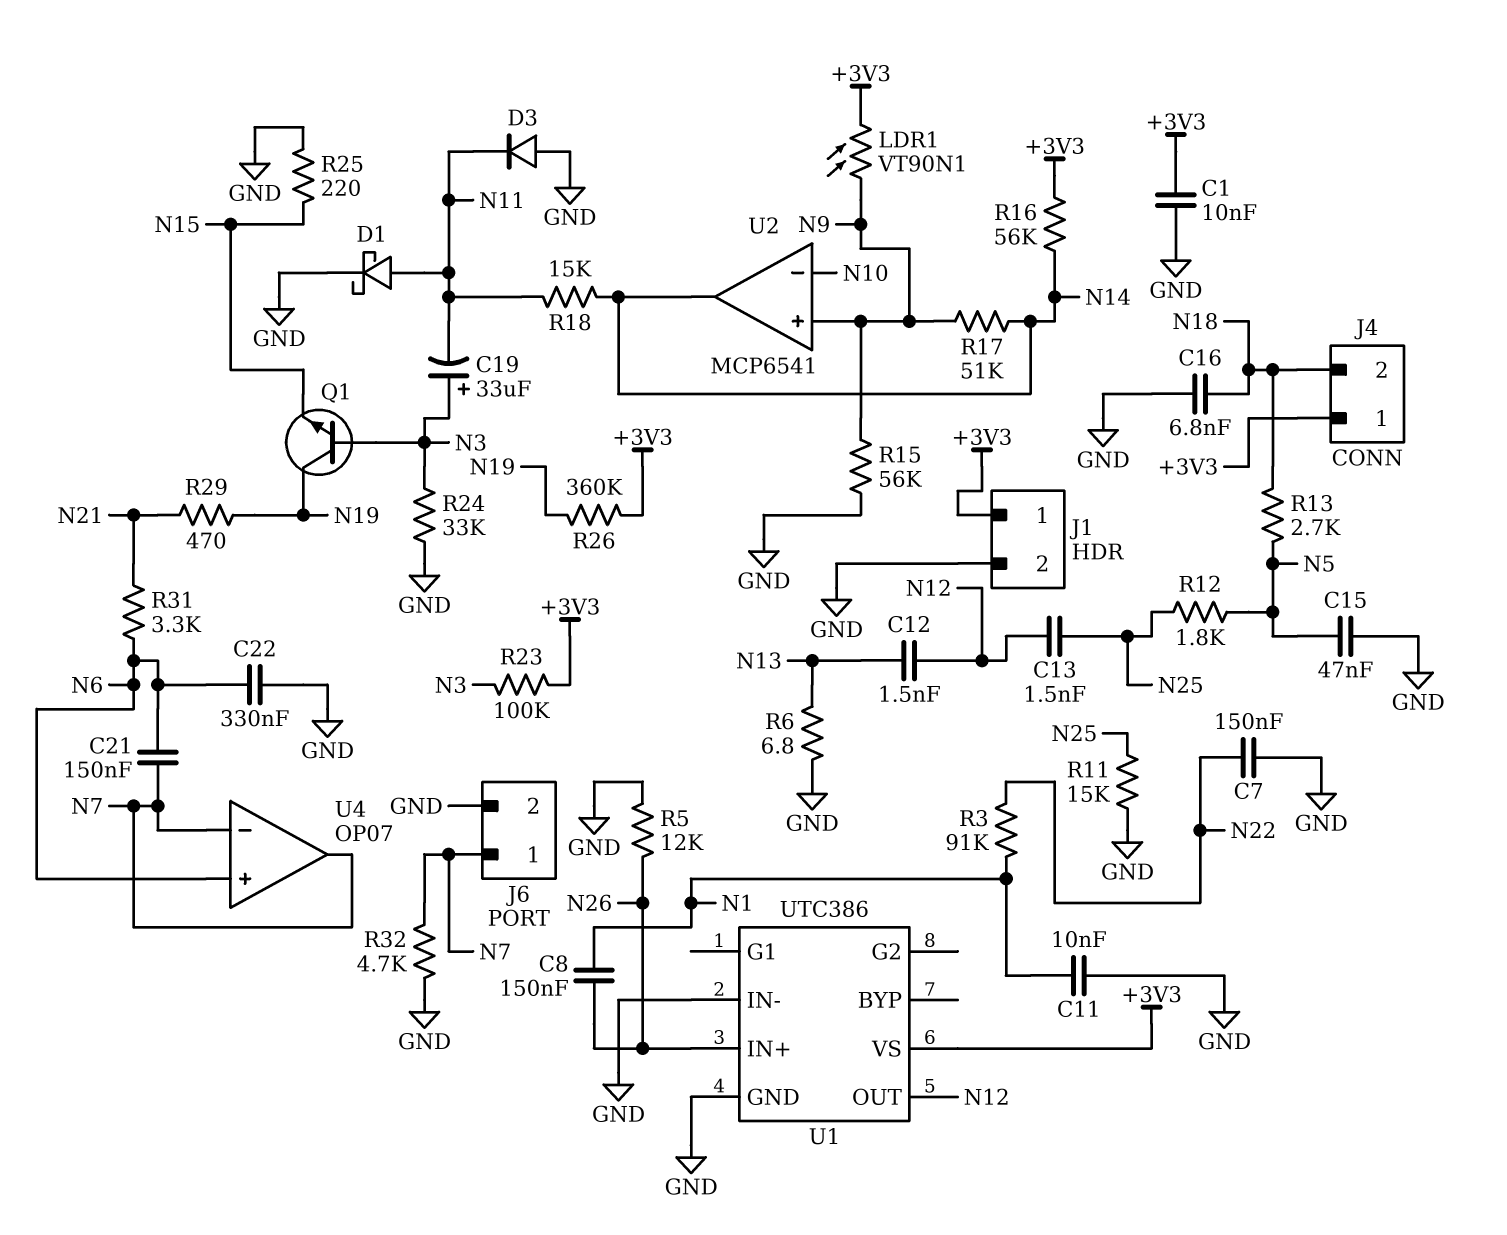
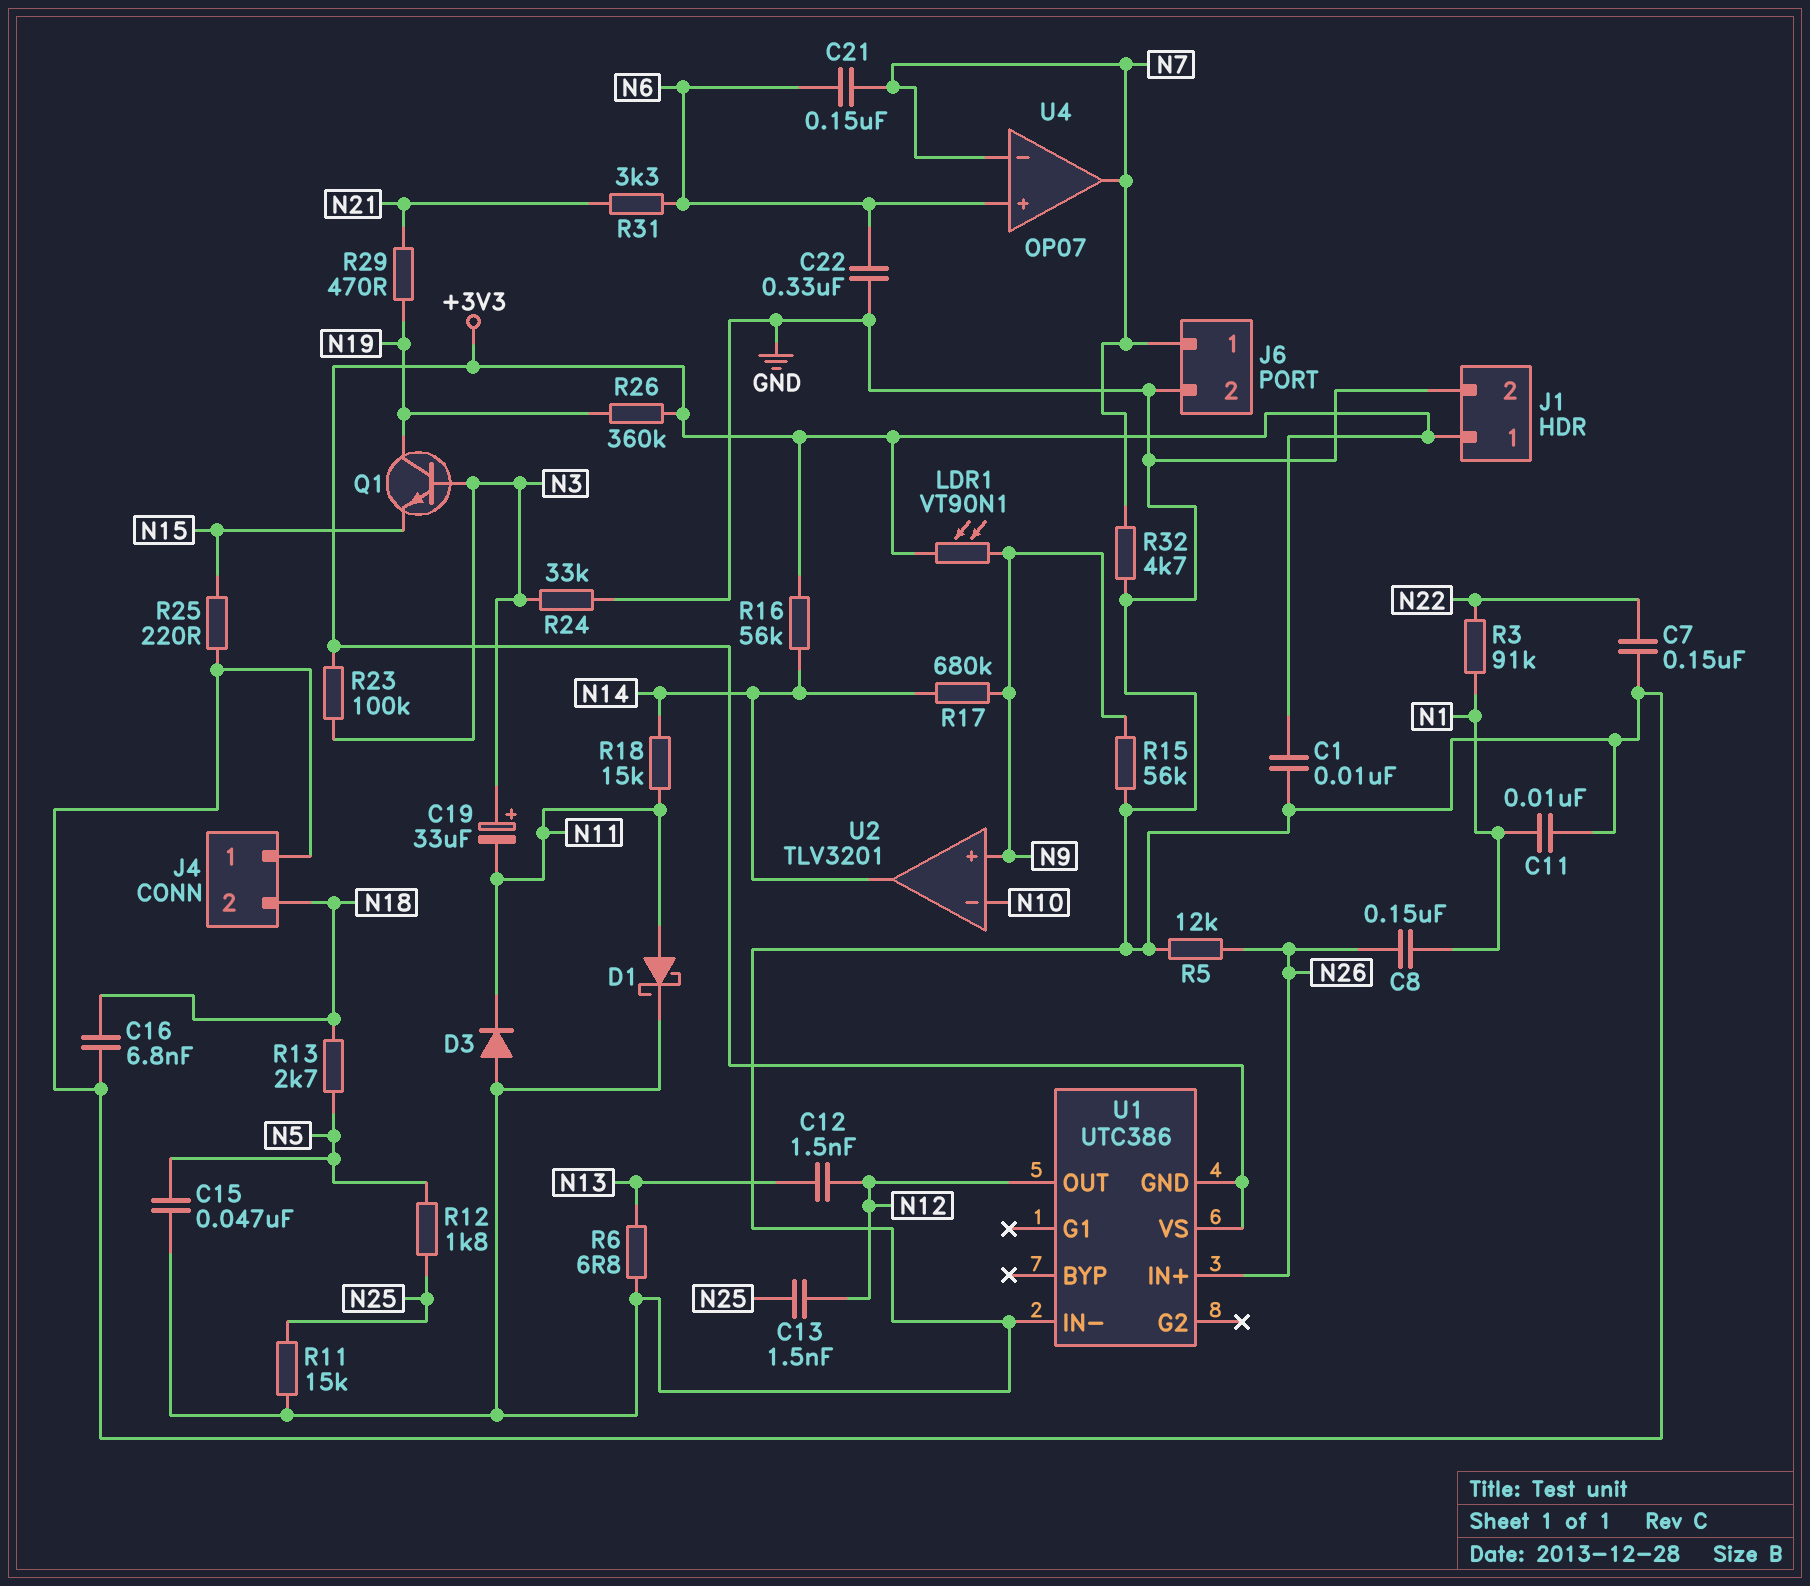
J4 pin 1: +3V3 -> GND
R17: 51k (N9, N14) -> 680k (N9, N14)
U1 pin GND: GND -> +3V3
U2: MCP6541 -> TLV3201

